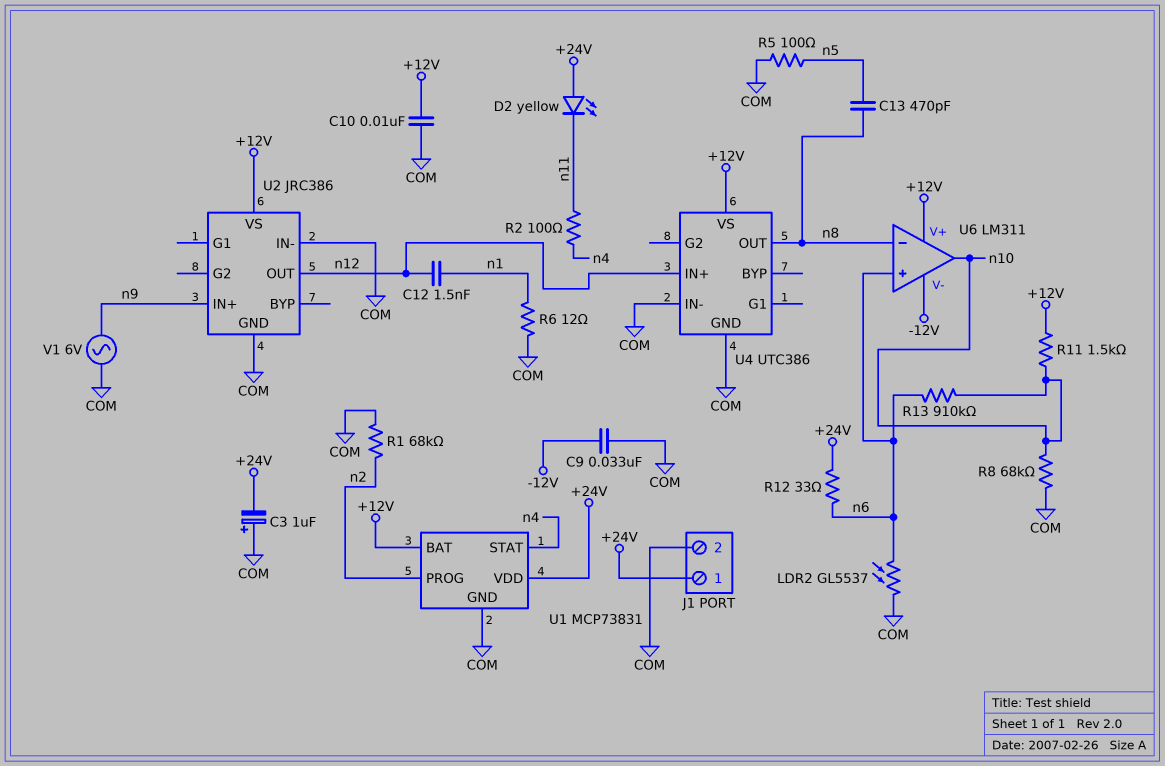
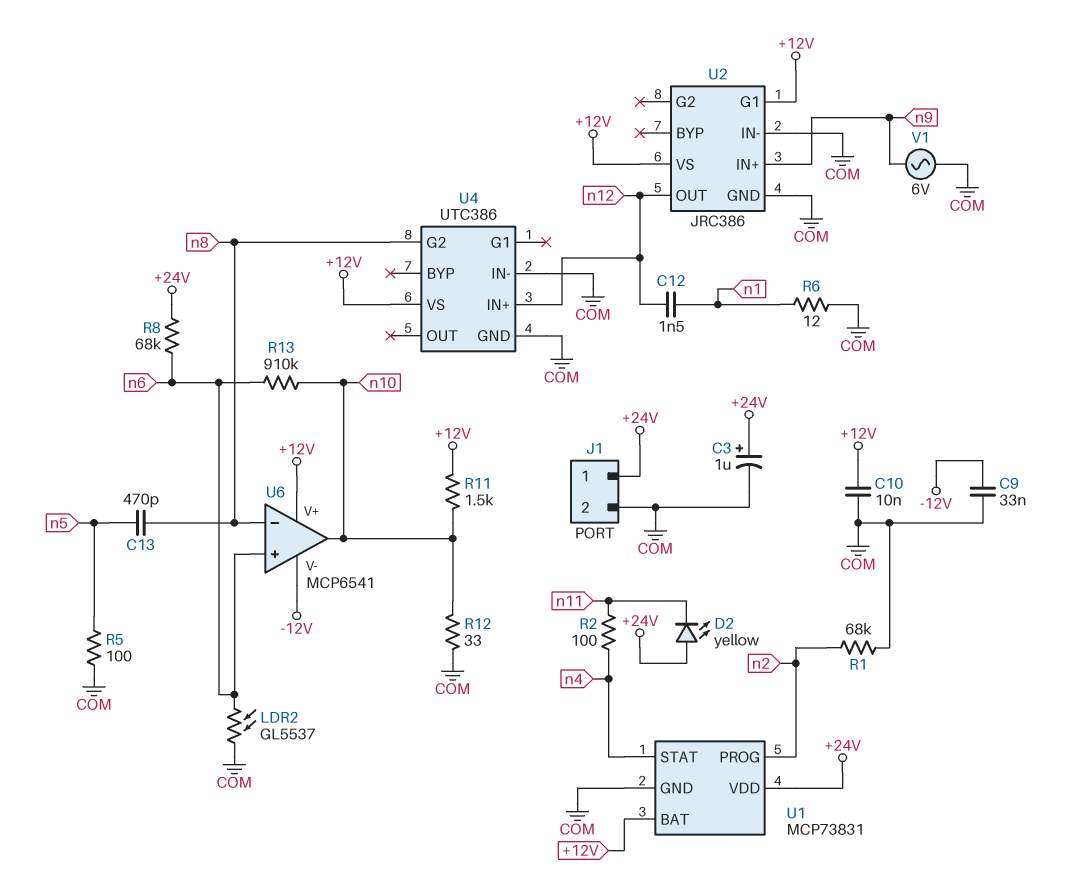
C3: 1uF (plus COM, minus +24V) -> 1uF (plus +24V, minus COM)
R8: 68k (COM, n10) -> 68k (+24V, n6)
R12: 33 (+24V, n6) -> 33 (COM, n10)
U2 pin G1: none -> +12V
U4 pin G2: none -> n8
U4 pin OUT: n8 -> none
U6: LM311 -> MCP6541

